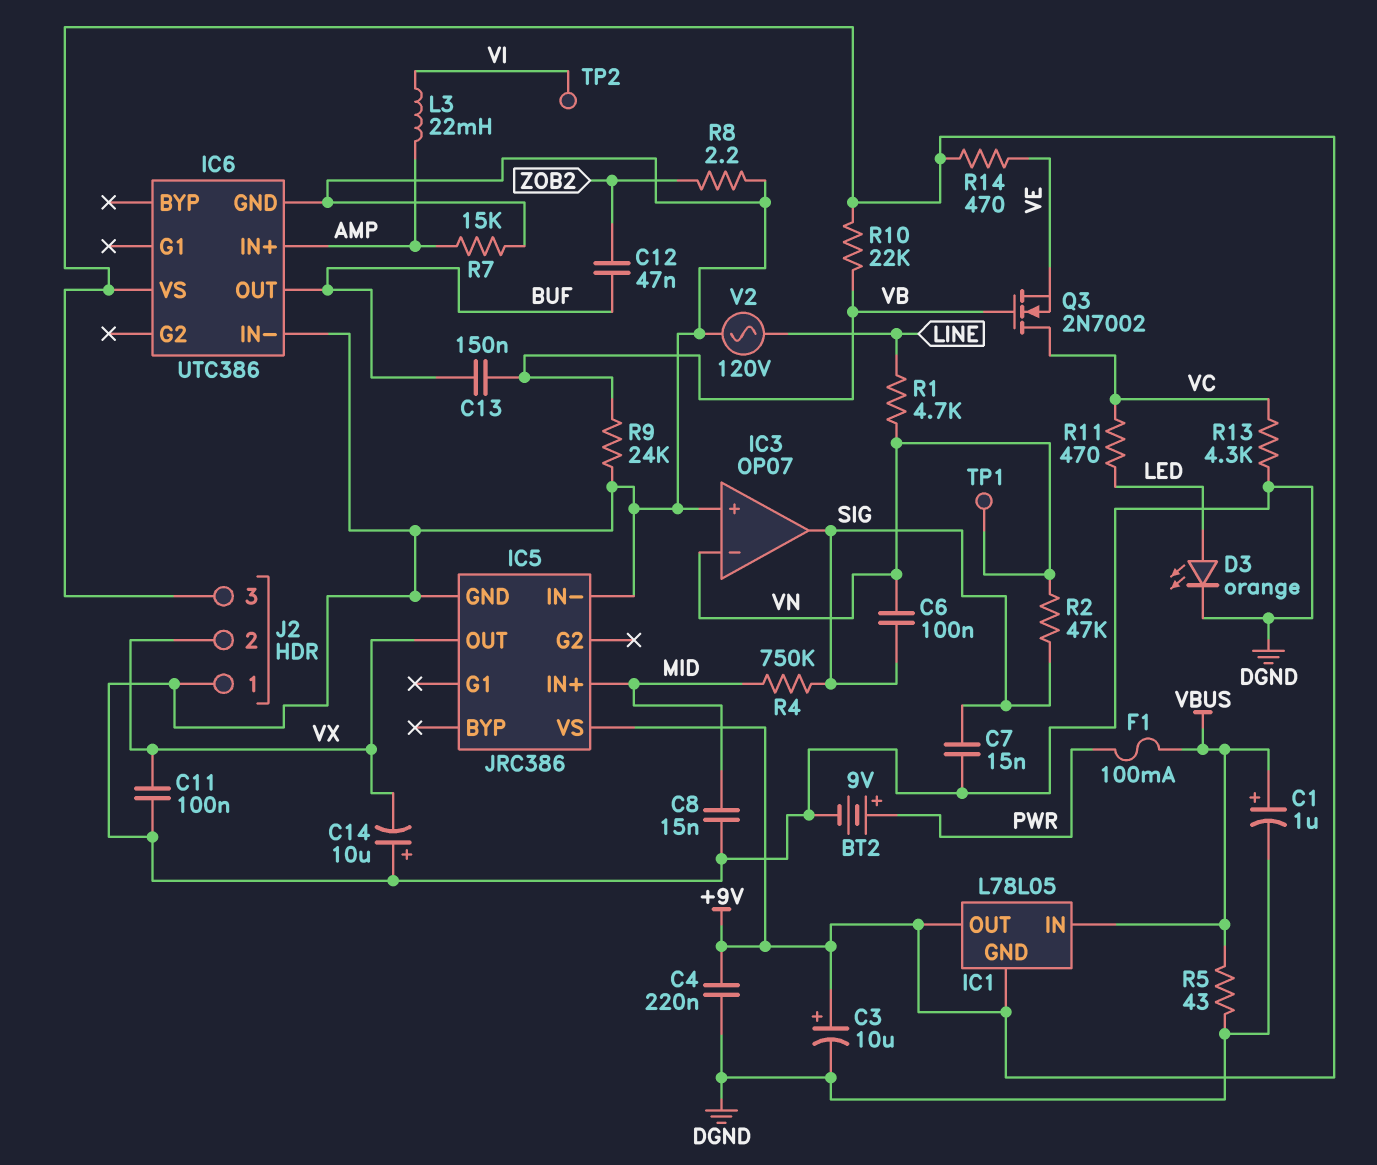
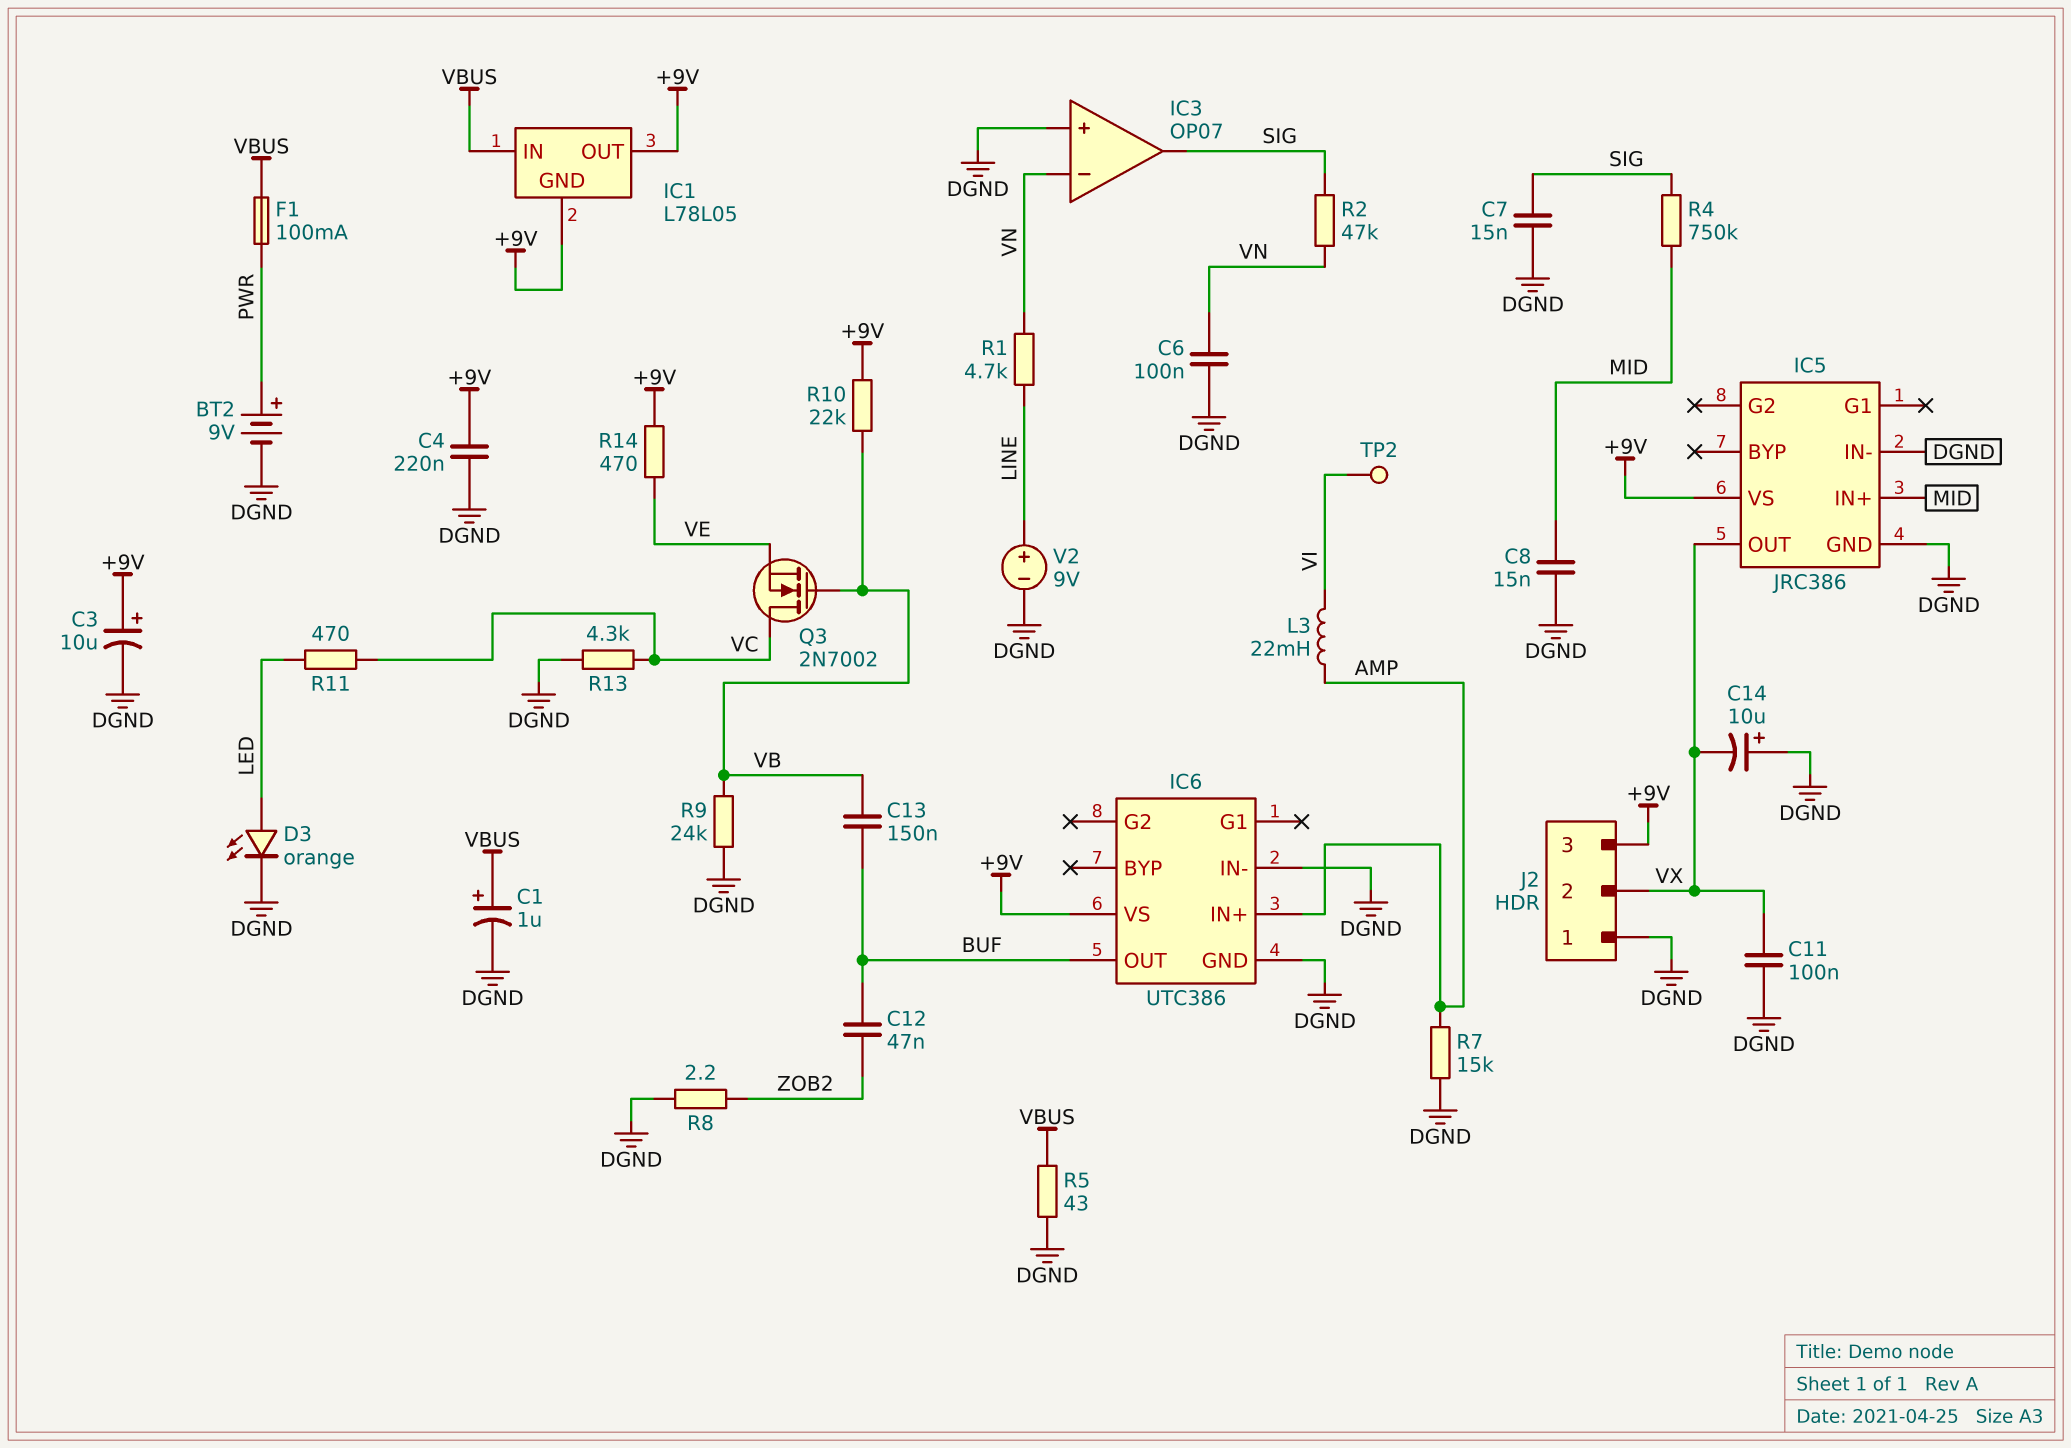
C6: 100nF (SIG, VN) -> 100nF (DGND, VN)
TP1: test point (VN) -> none
V2: AC 120V (DGND, LINE) -> 9V (plus LINE, minus DGND)

